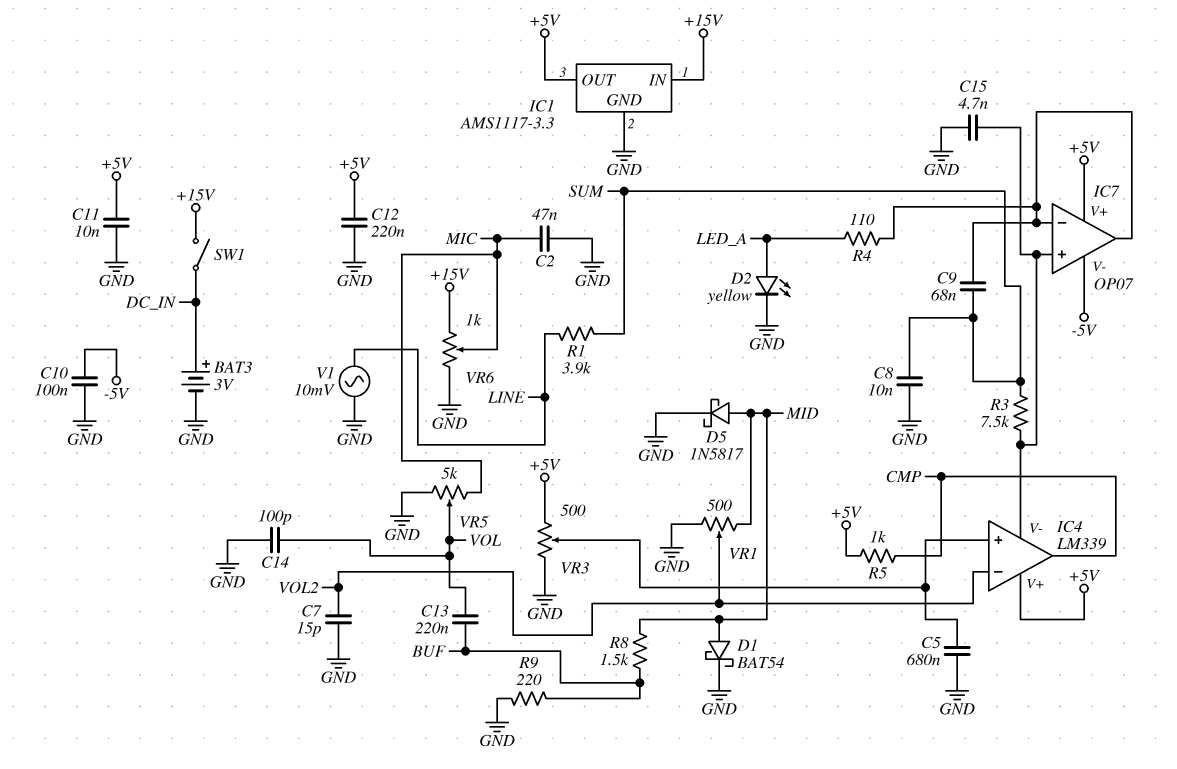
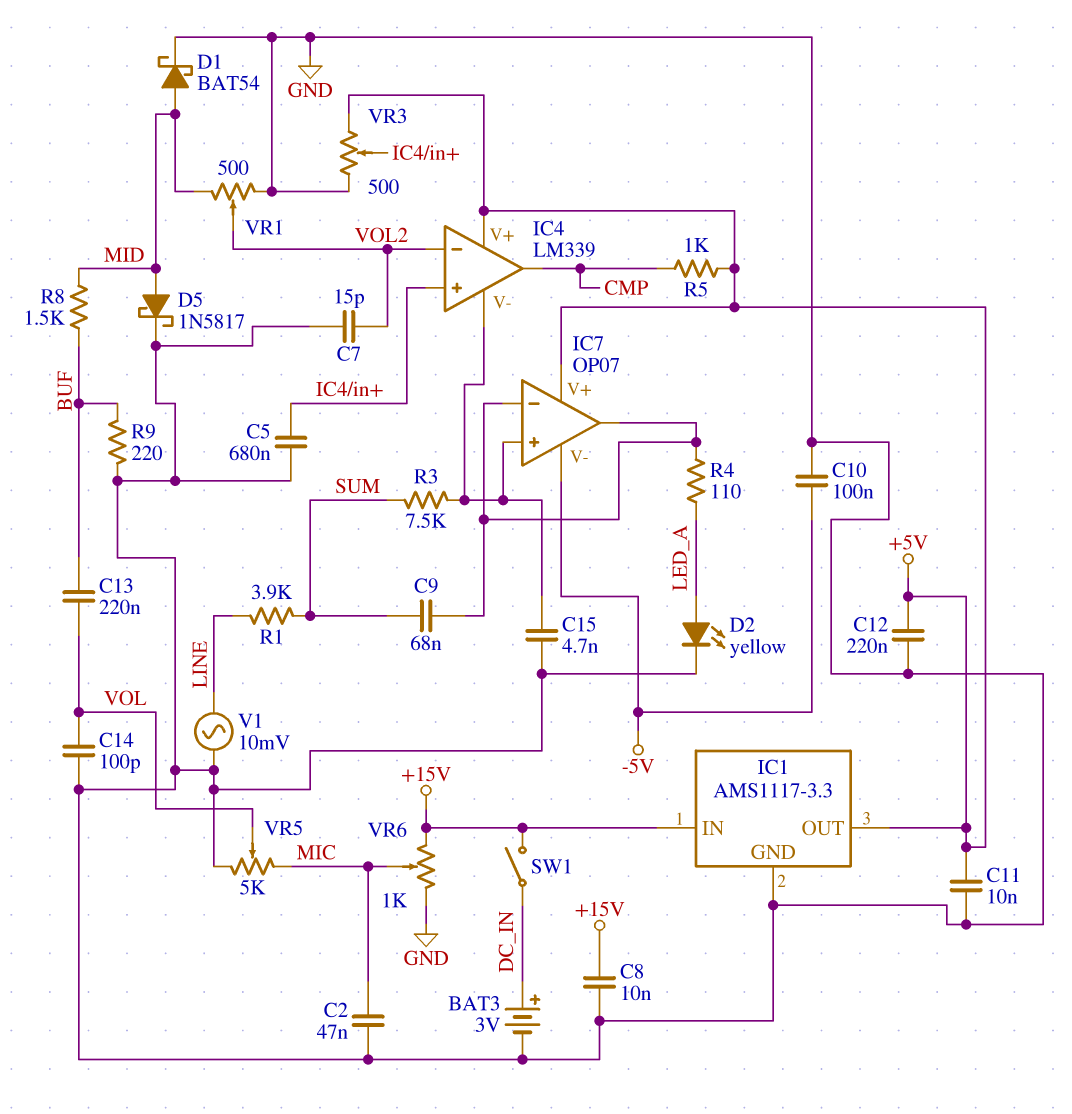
C8: 10nF (GND, SUM) -> 10nF (+15V, GND)

